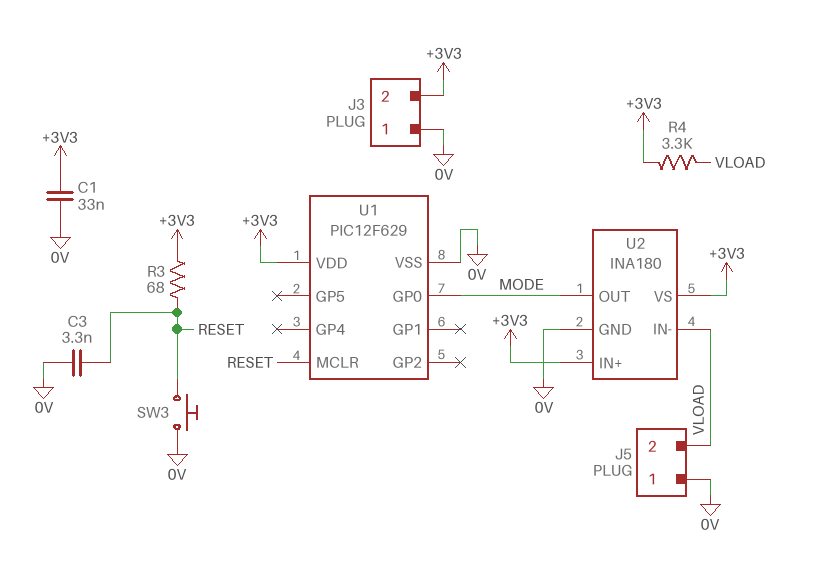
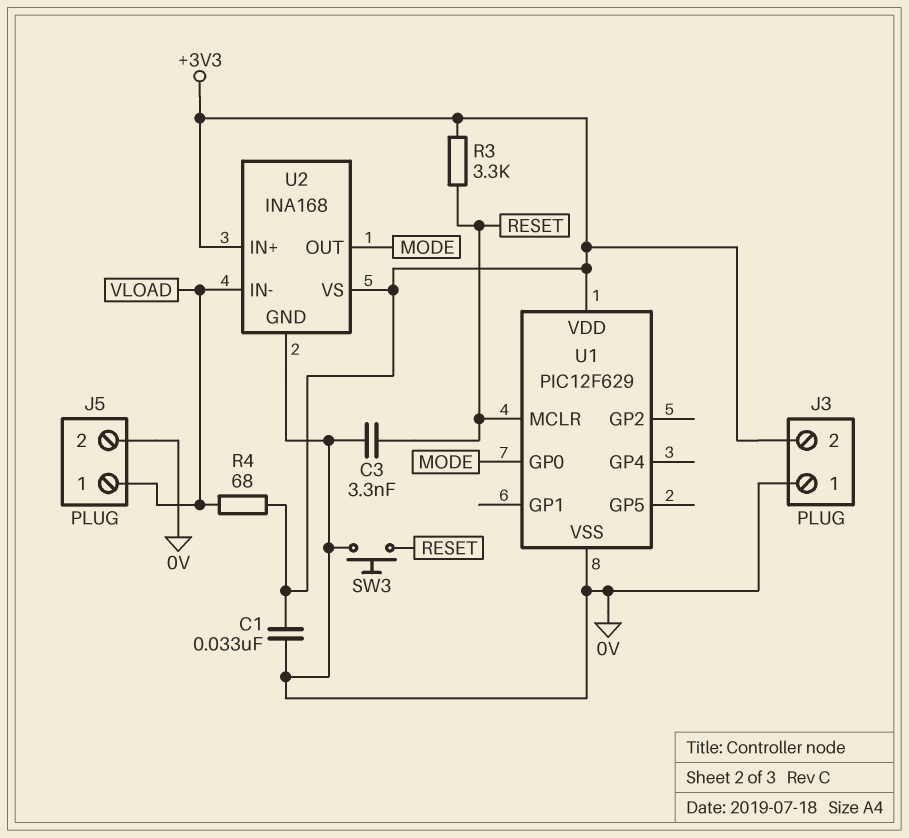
J5 pin 1: 0V -> VLOAD
J5 pin 2: VLOAD -> 0V
R3: 68 (+3V3, RESET) -> 3.3k (+3V3, RESET)
R4: 3.3k (+3V3, VLOAD) -> 68 (+3V3, VLOAD)
U2: INA180 -> INA168

